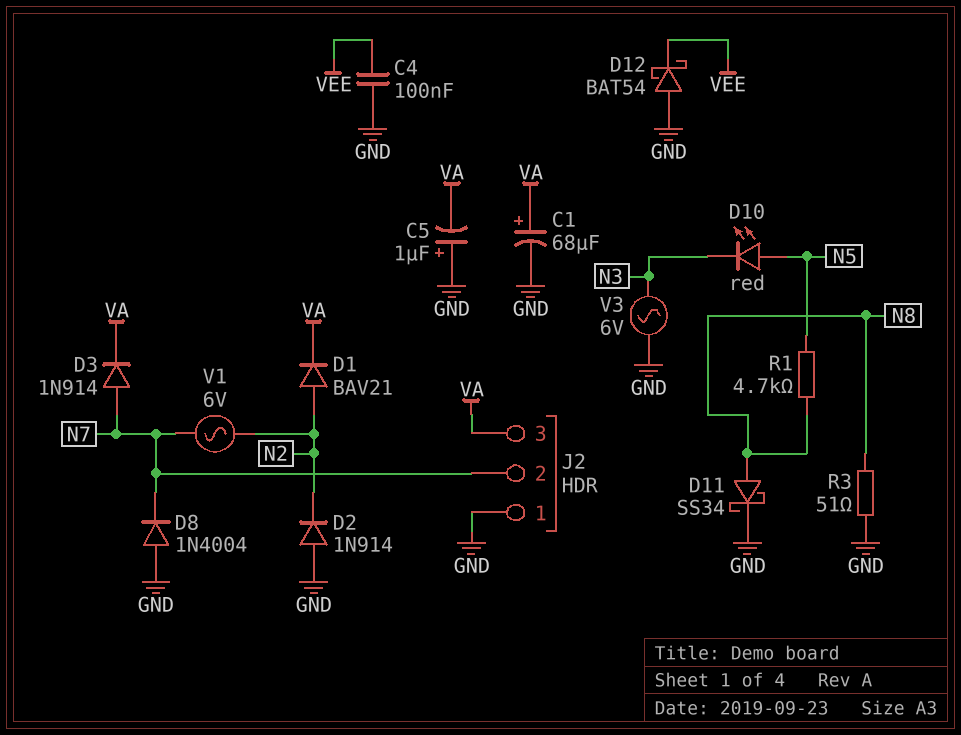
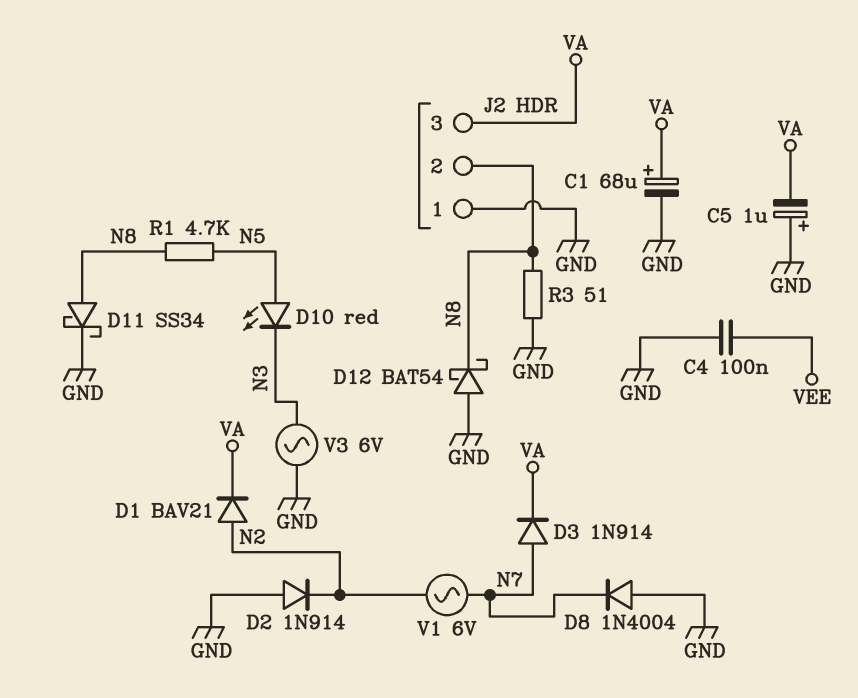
D12: schottky BAT54 (A GND, K VEE) -> schottky BAT54 (A GND, K N8)
J2 pin 2: N7 -> N8

